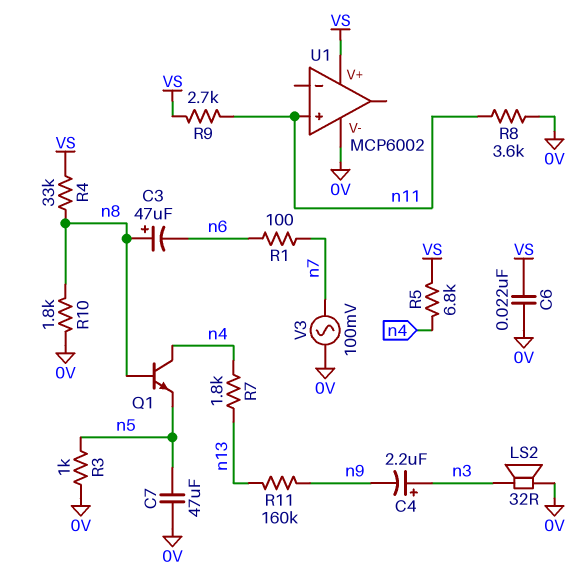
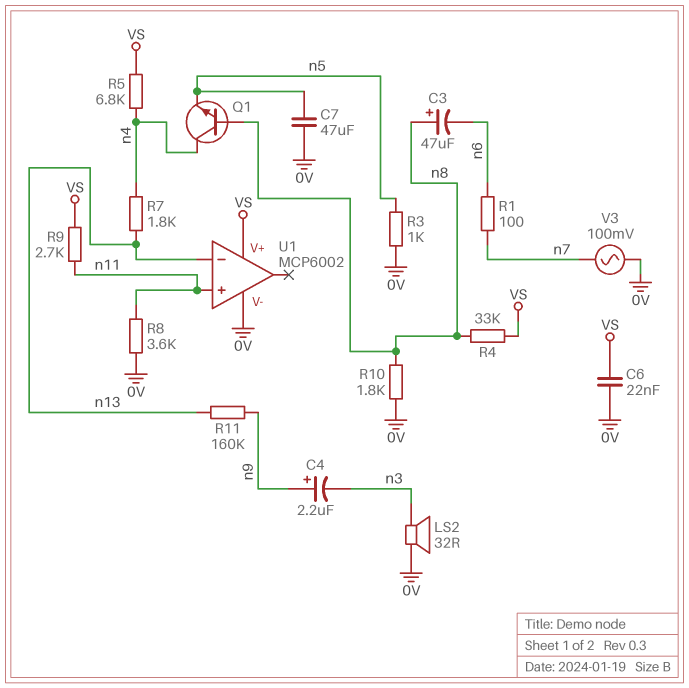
C4: 2.2uF (plus n3, minus n9) -> 2.2uF (plus n9, minus n3)
U1 pin in-: none -> n13

